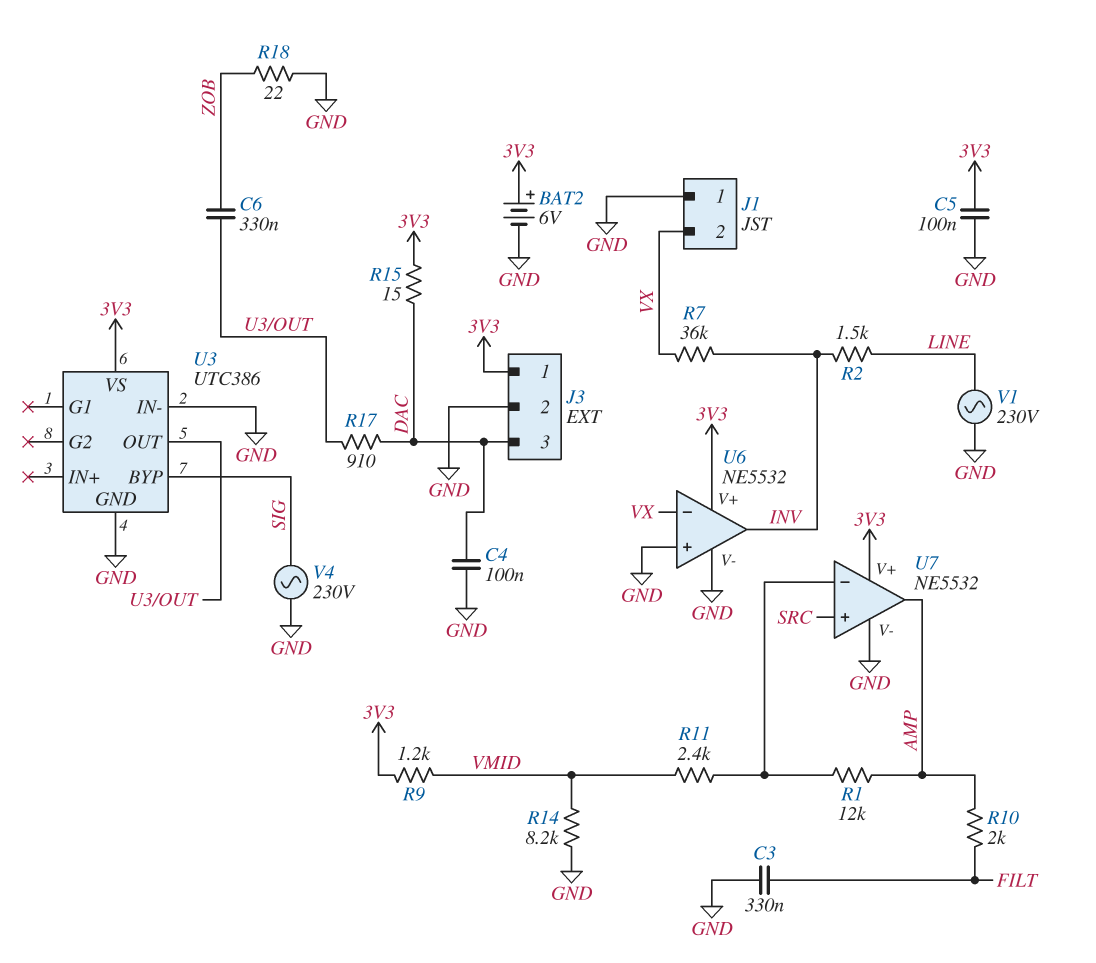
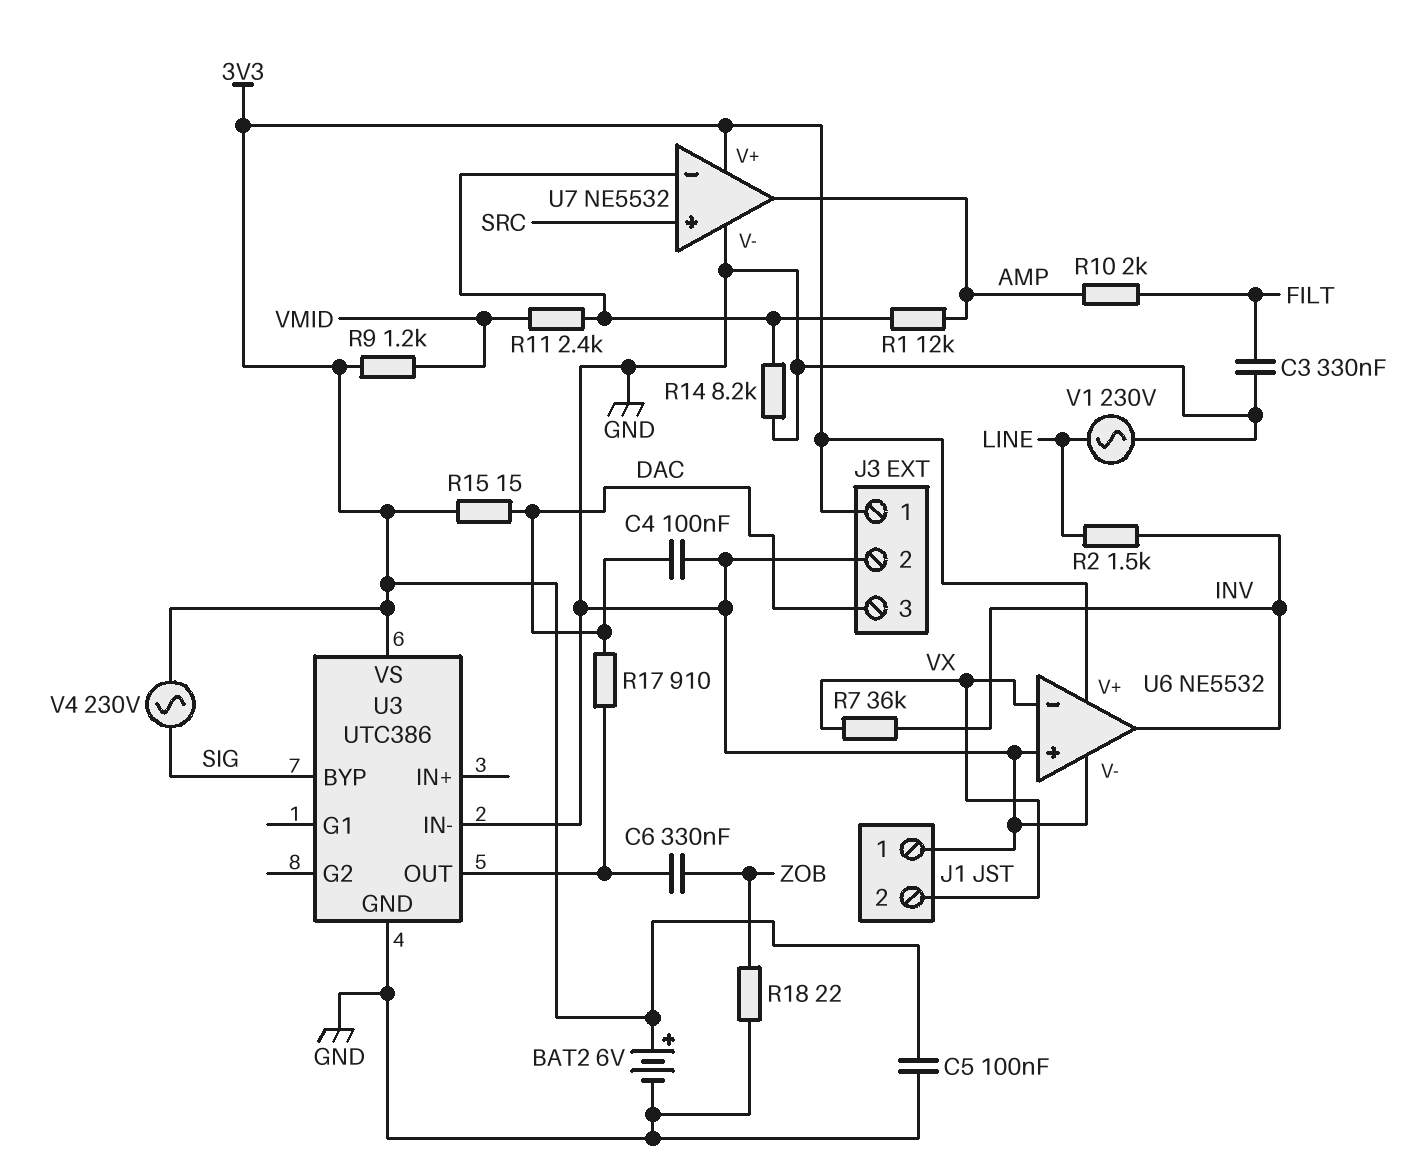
R14: 8.2k (GND, VMID) -> 8.2k (GND, U7/in-)
V4: AC 230V (GND, SIG) -> AC 230V (3V3, SIG)

